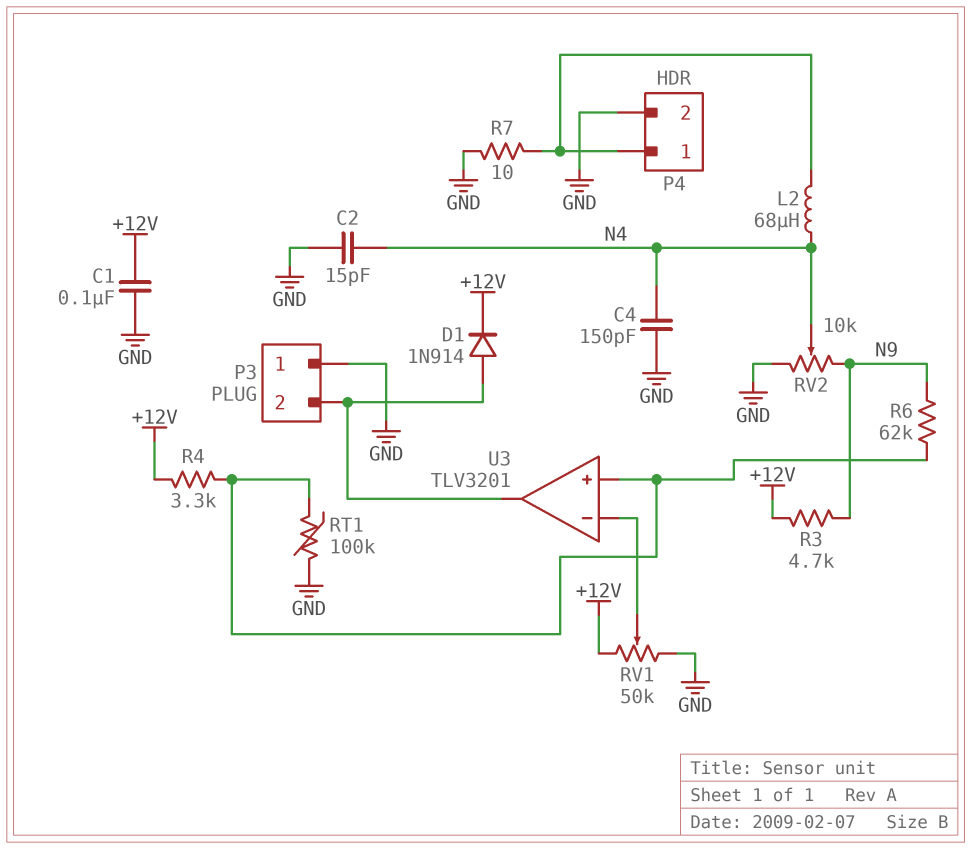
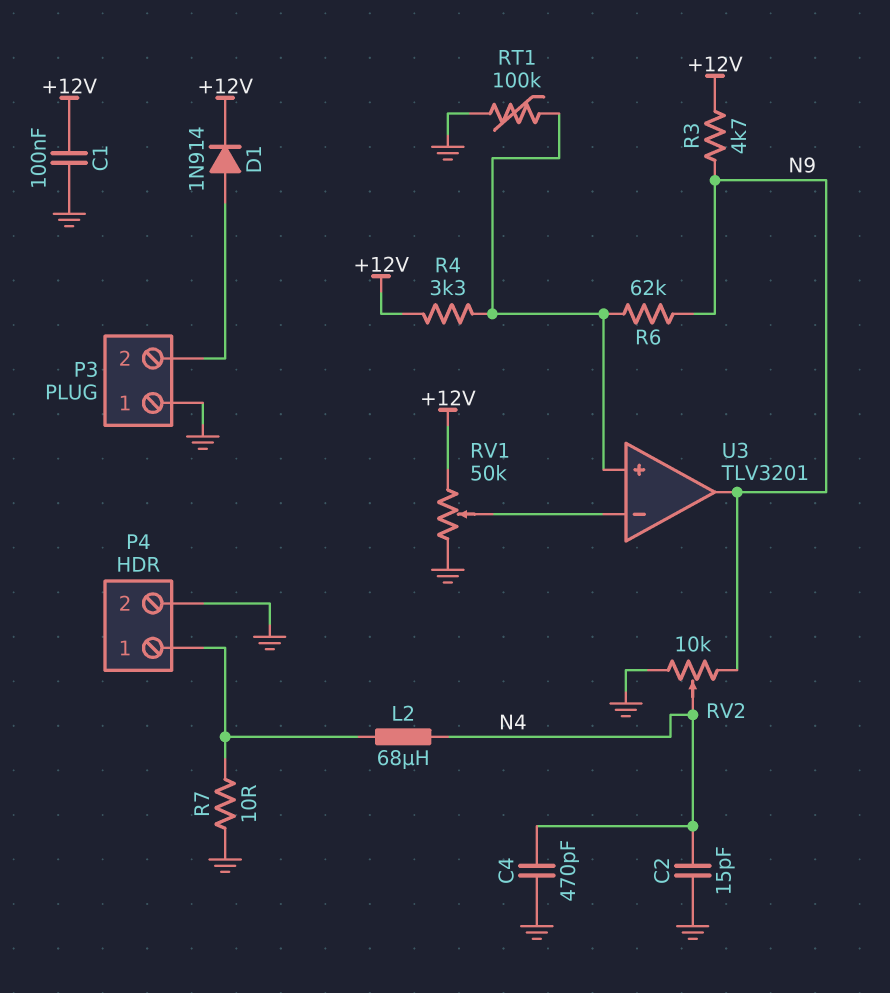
C4: 150pF (GND, N4) -> 470pF (GND, N4)
U3 pin out: P3/2 -> N9

